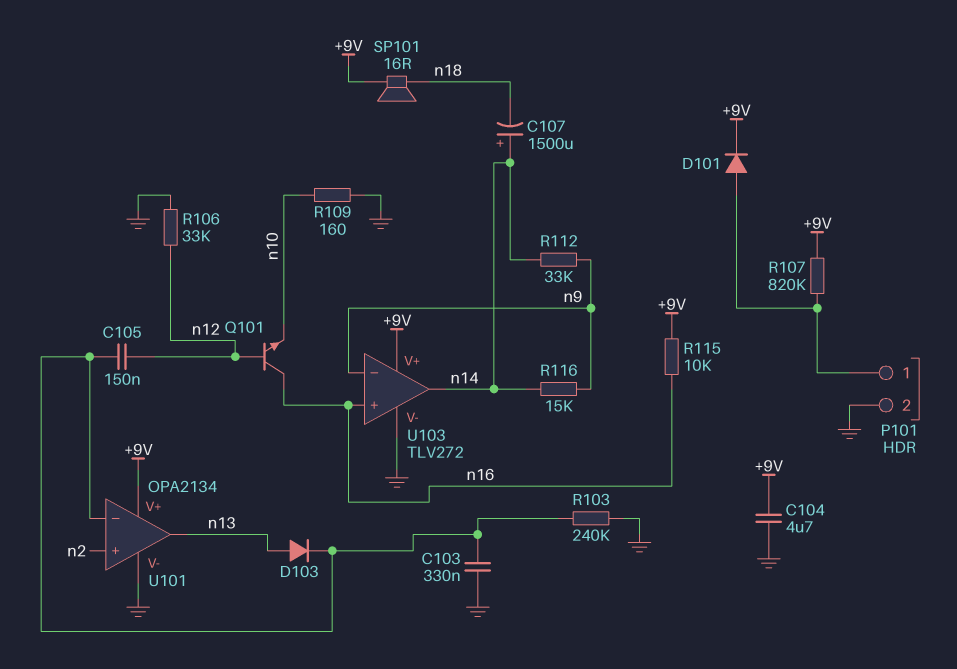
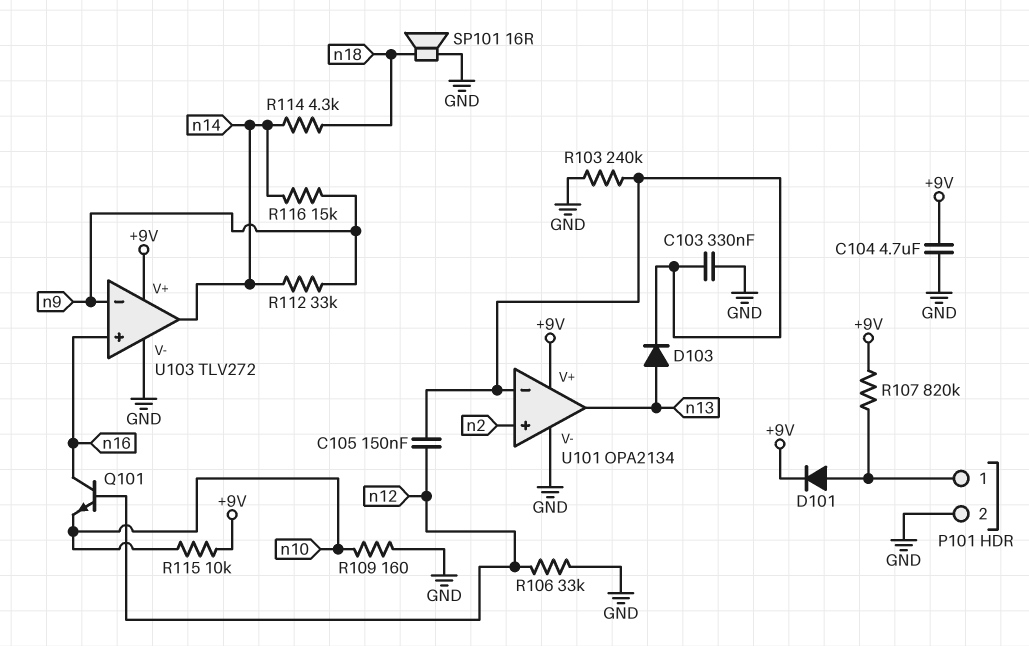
C107: 1500uF (plus n14, minus n18) -> none
R114: none -> 4.3k (n14, n18)
R115: 10k (+9V, n16) -> 10k (+9V, n10)
SP101: speaker 16R (+9V, n18) -> speaker 16R (GND, n18)

